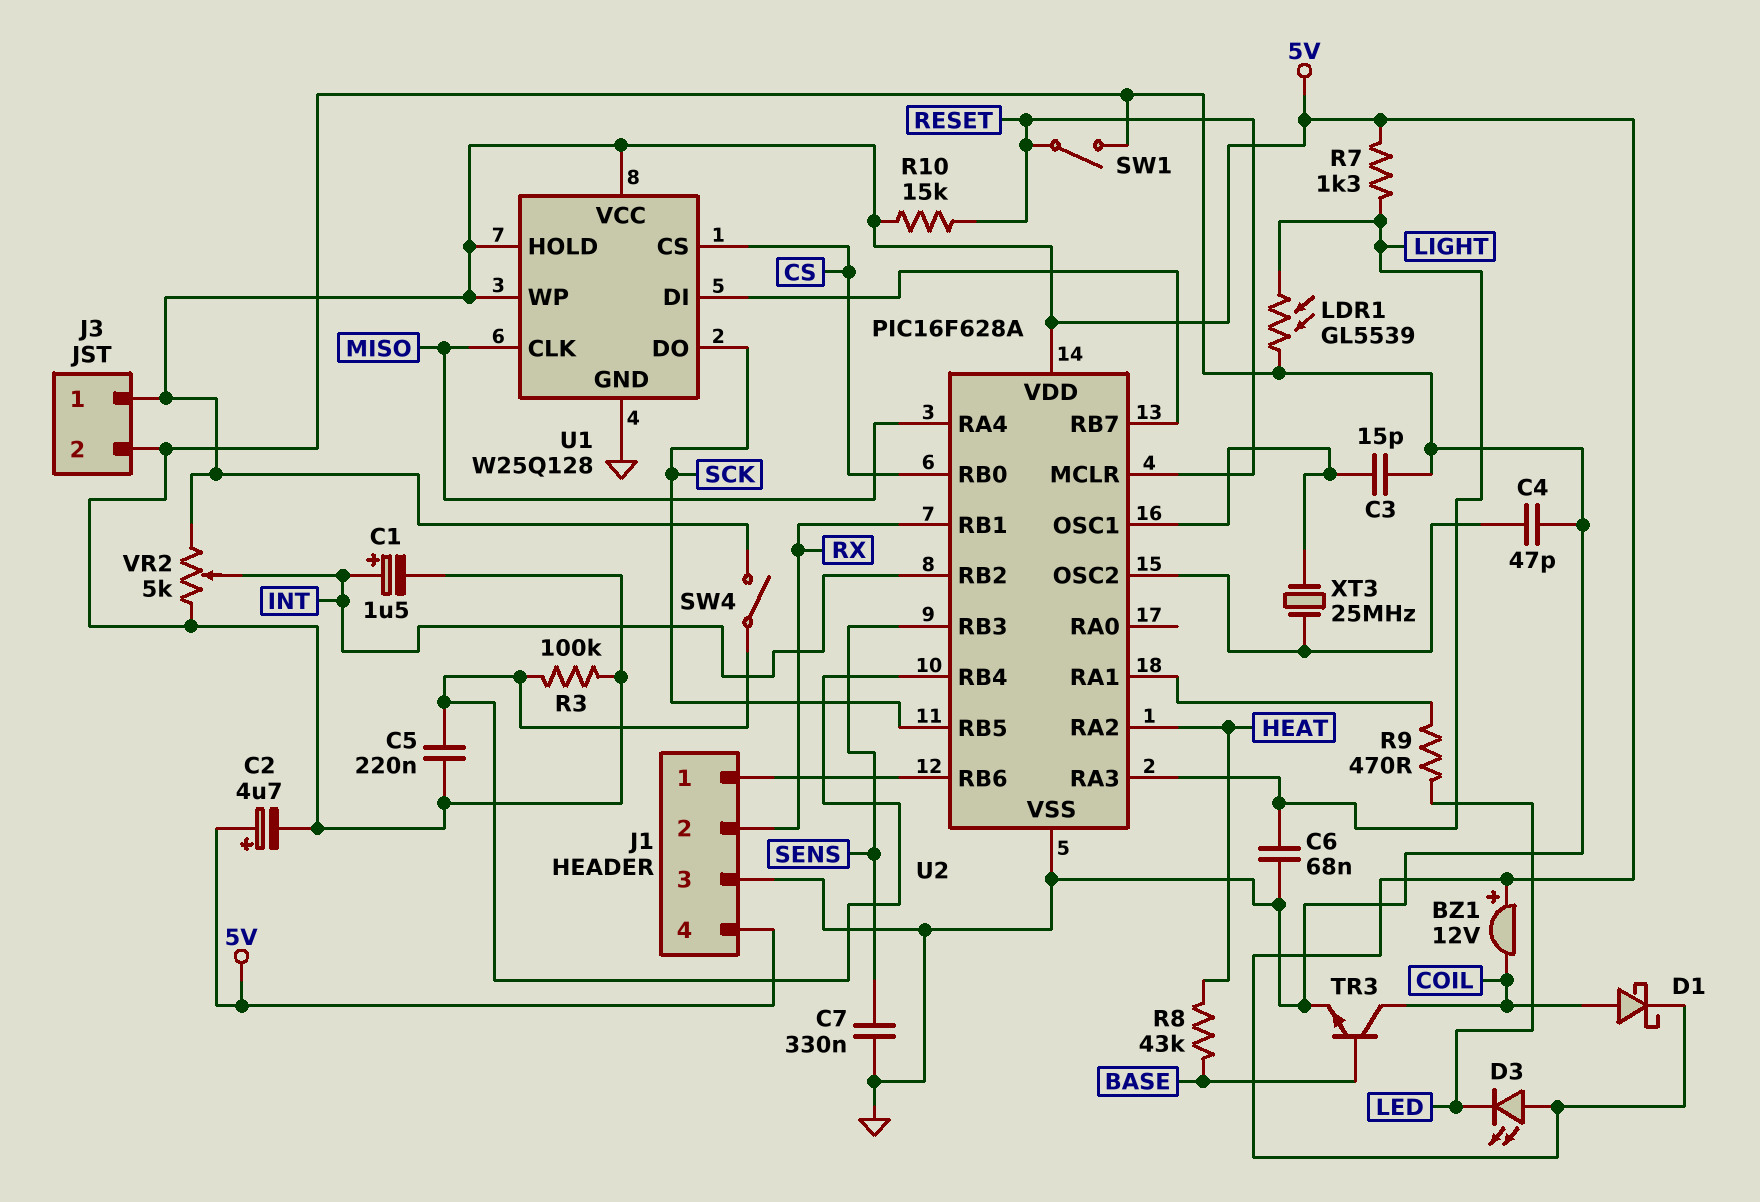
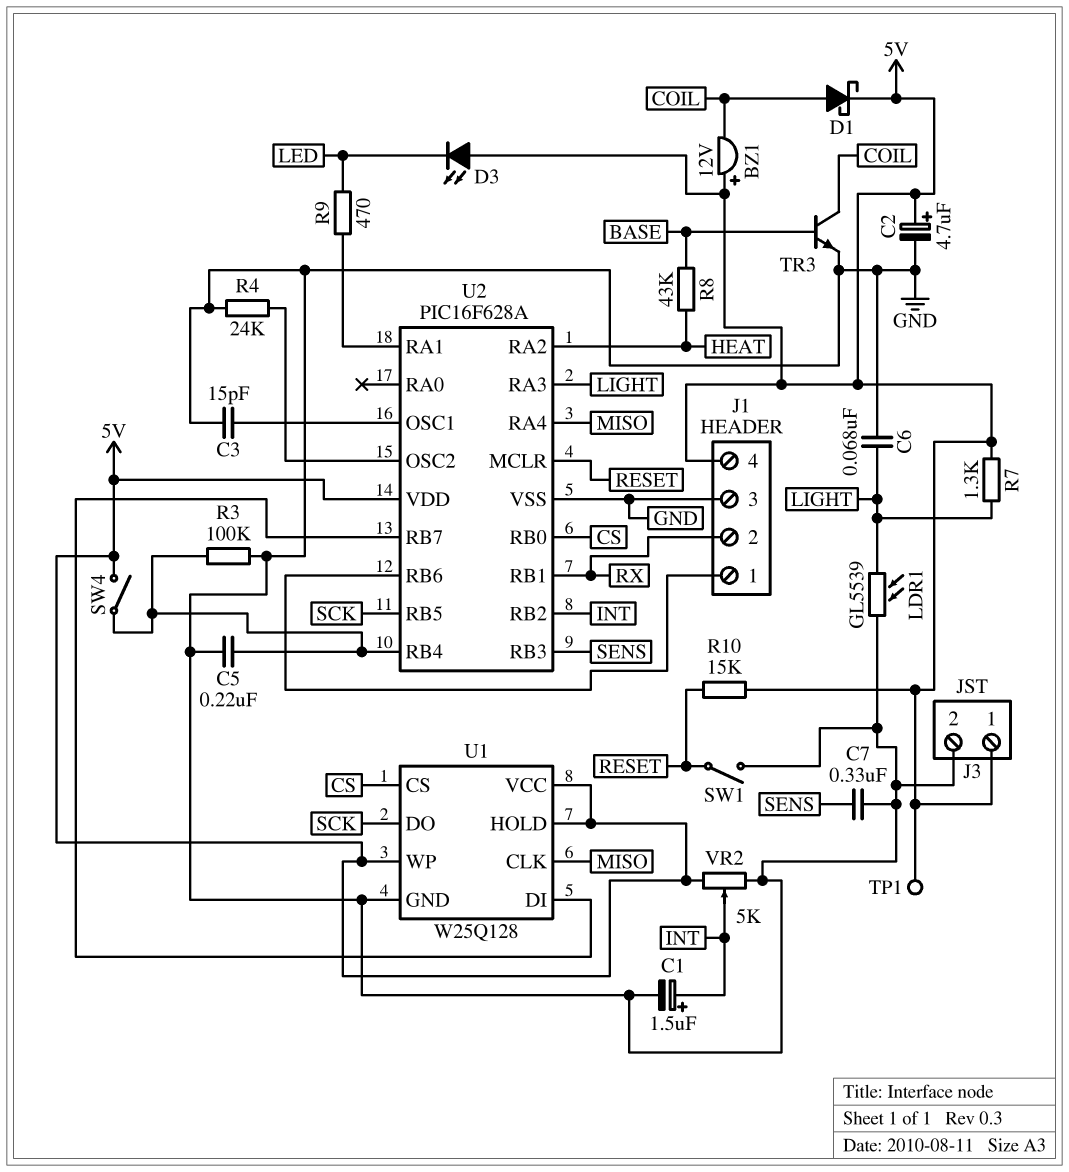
C4: 47pF (GND, U2/OSC2) -> none
R4: none -> 24k (GND, U2/OSC2)
TP1: none -> test point (5V)
XT3: 25MHz (U2/OSC1, U2/OSC2) -> none

